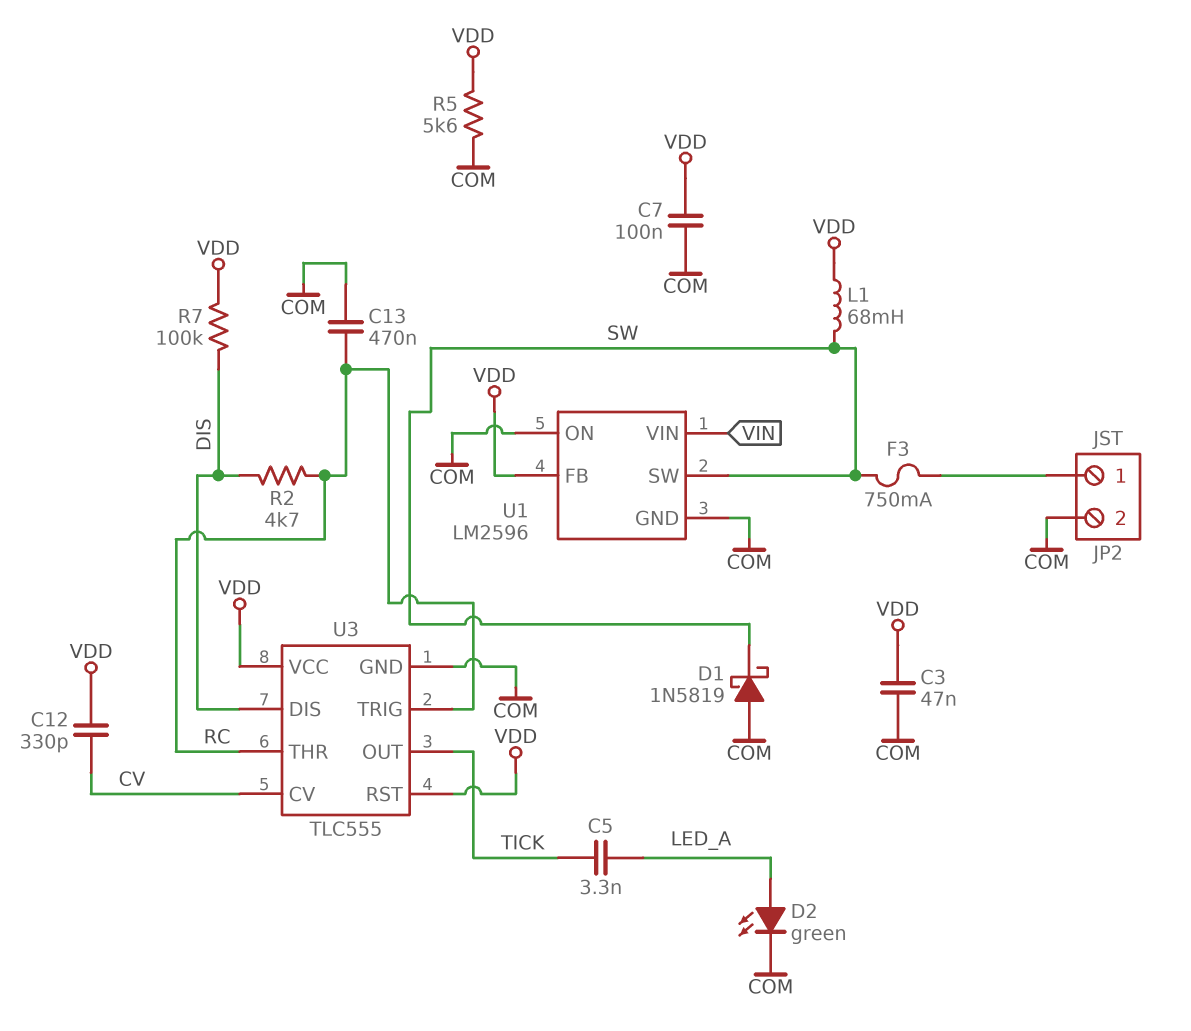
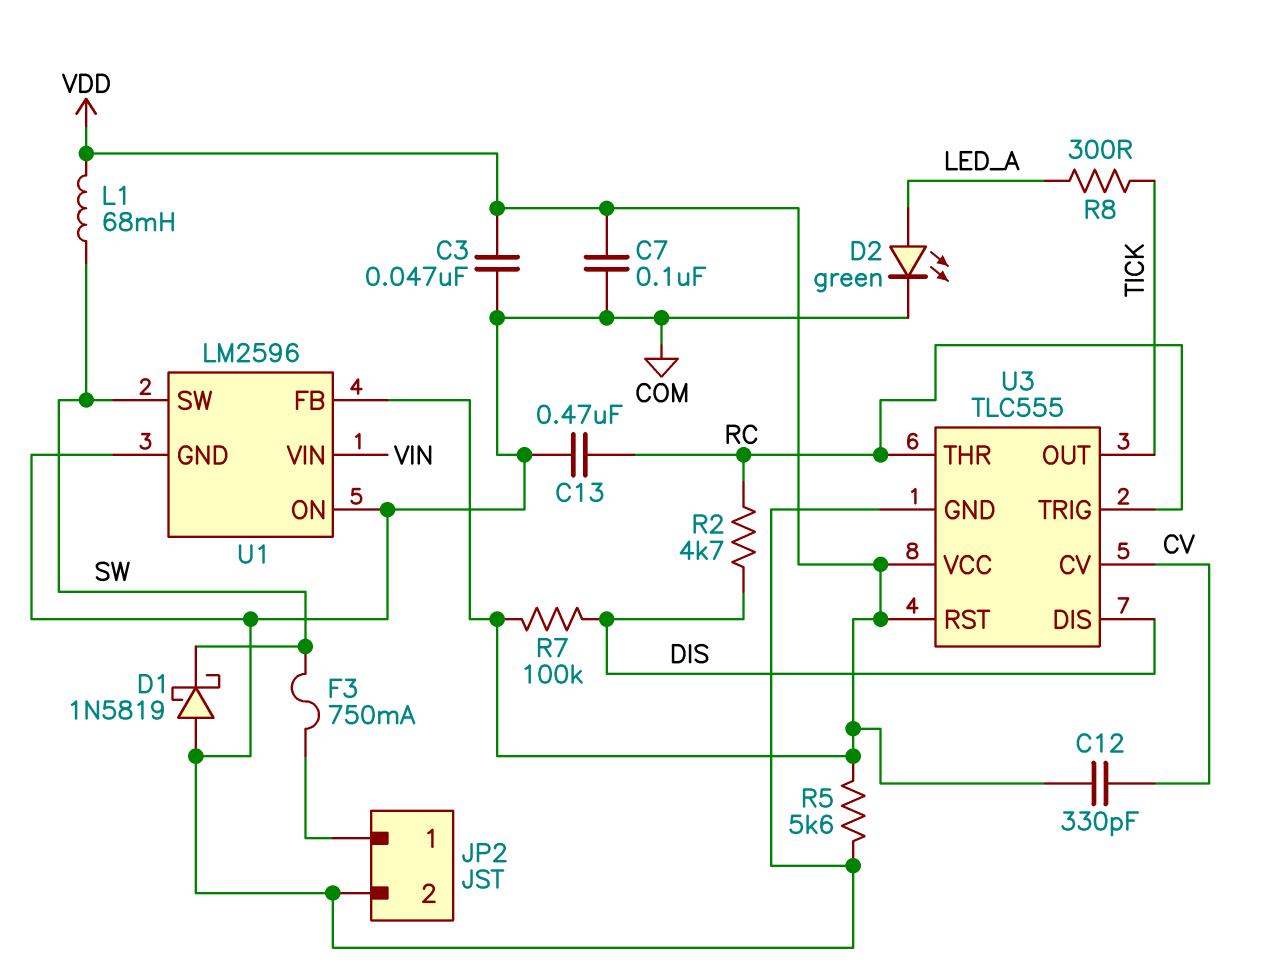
C5: 3.3nF (LED_A, TICK) -> none
R8: none -> 300 (LED_A, TICK)

